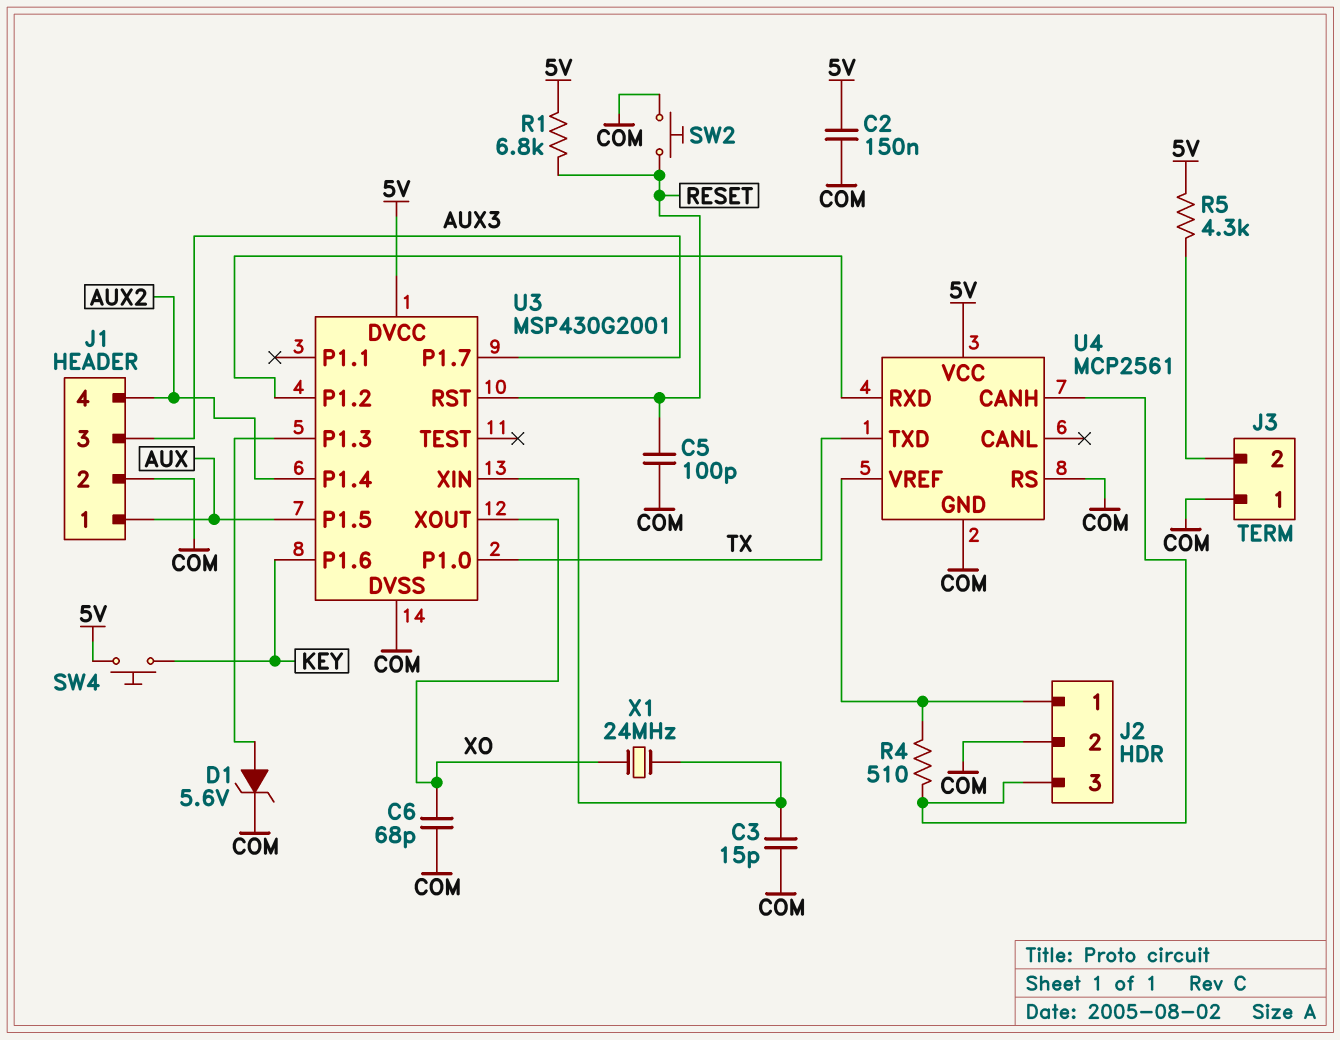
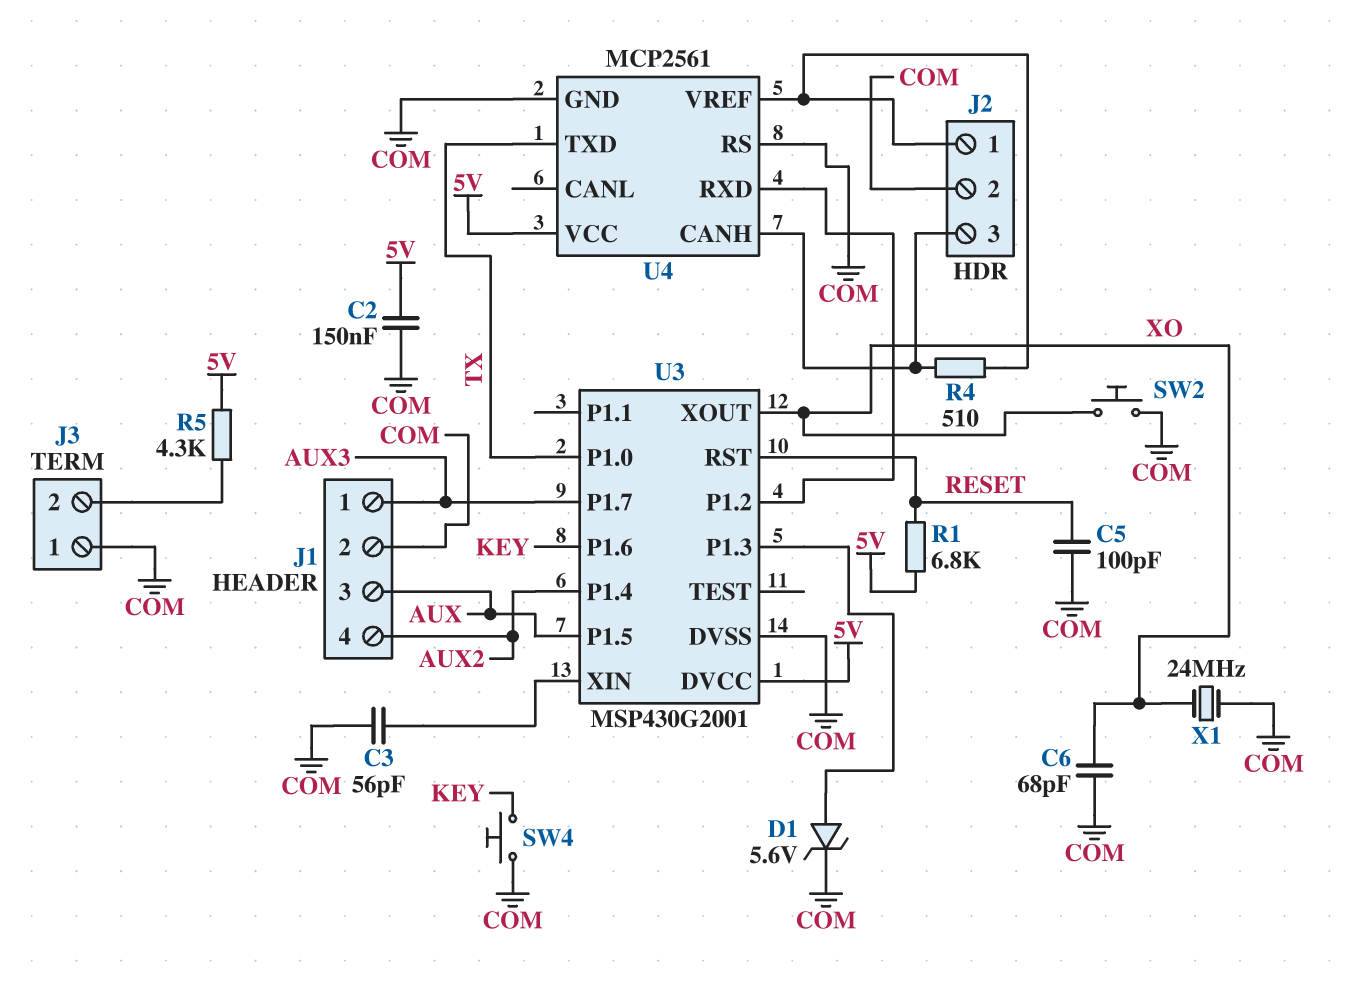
C3: 15pF (COM, U3/XIN) -> 56pF (COM, U3/XIN)
J1 pin 1: AUX -> AUX3
J1 pin 3: AUX3 -> AUX
SW2: button (COM, RESET) -> button (COM, XO)
SW4: button (5V, KEY) -> button (COM, KEY)
X1: 24MHz (U3/XIN, XO) -> 24MHz (COM, XO)

